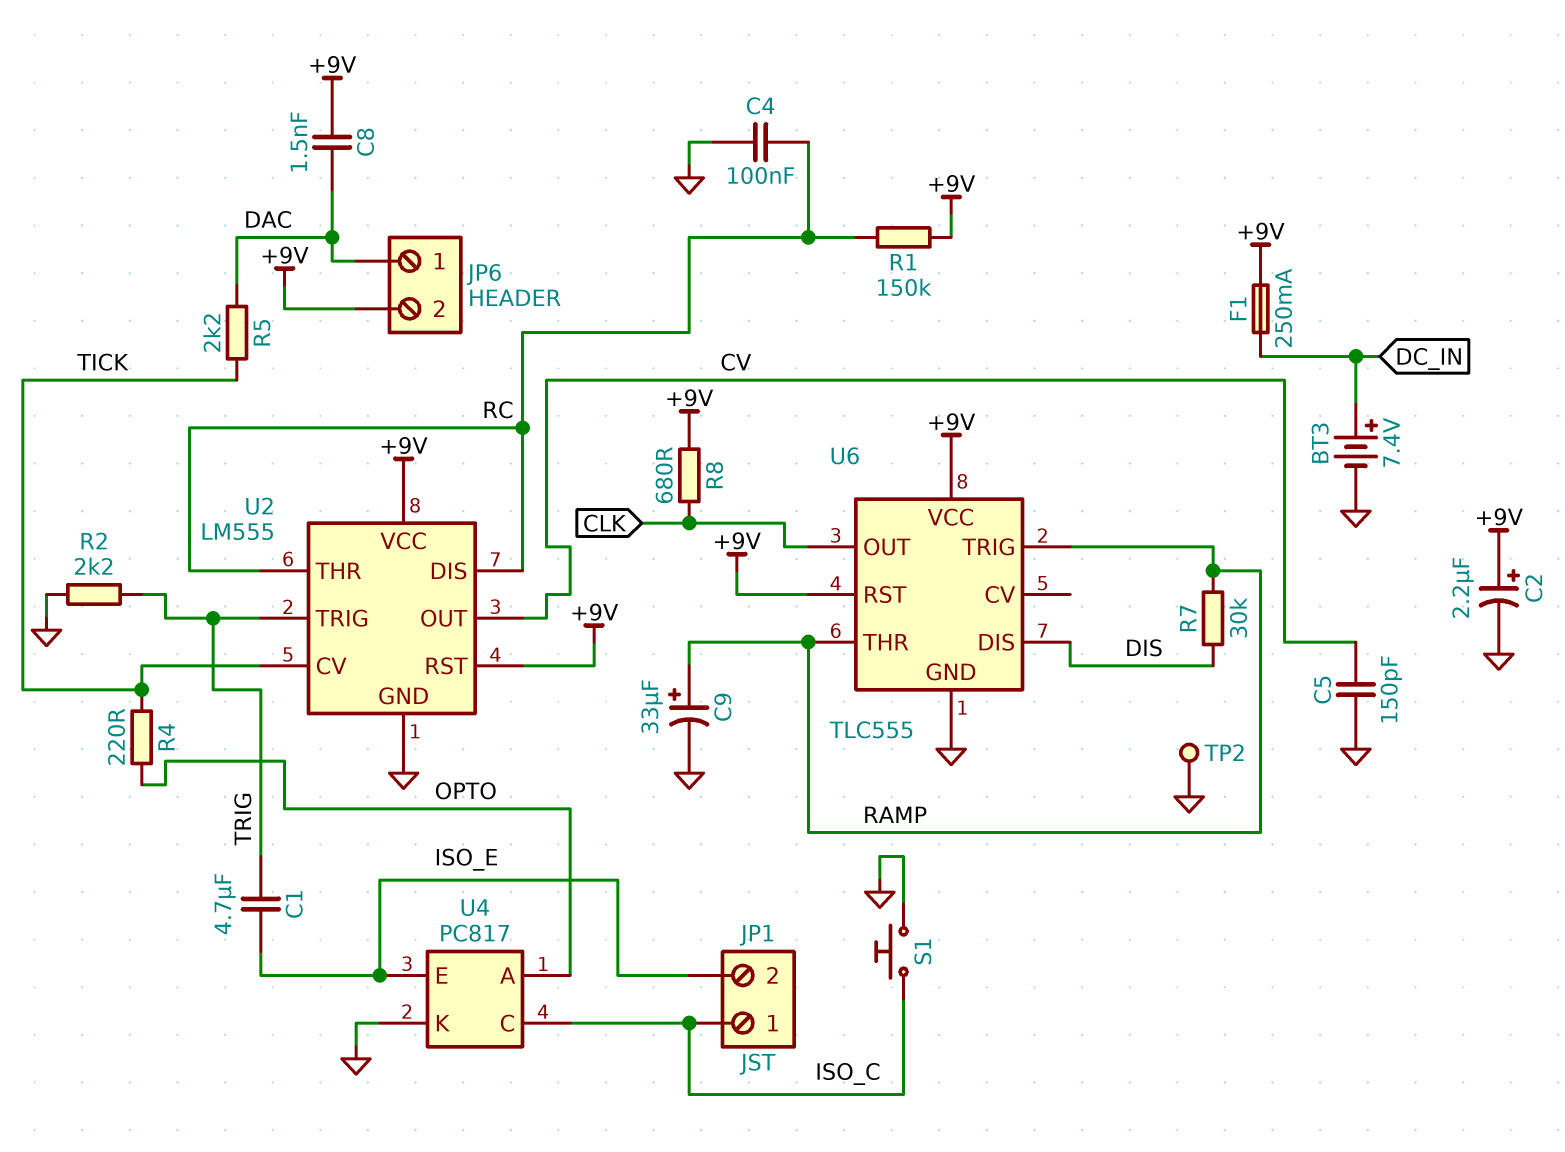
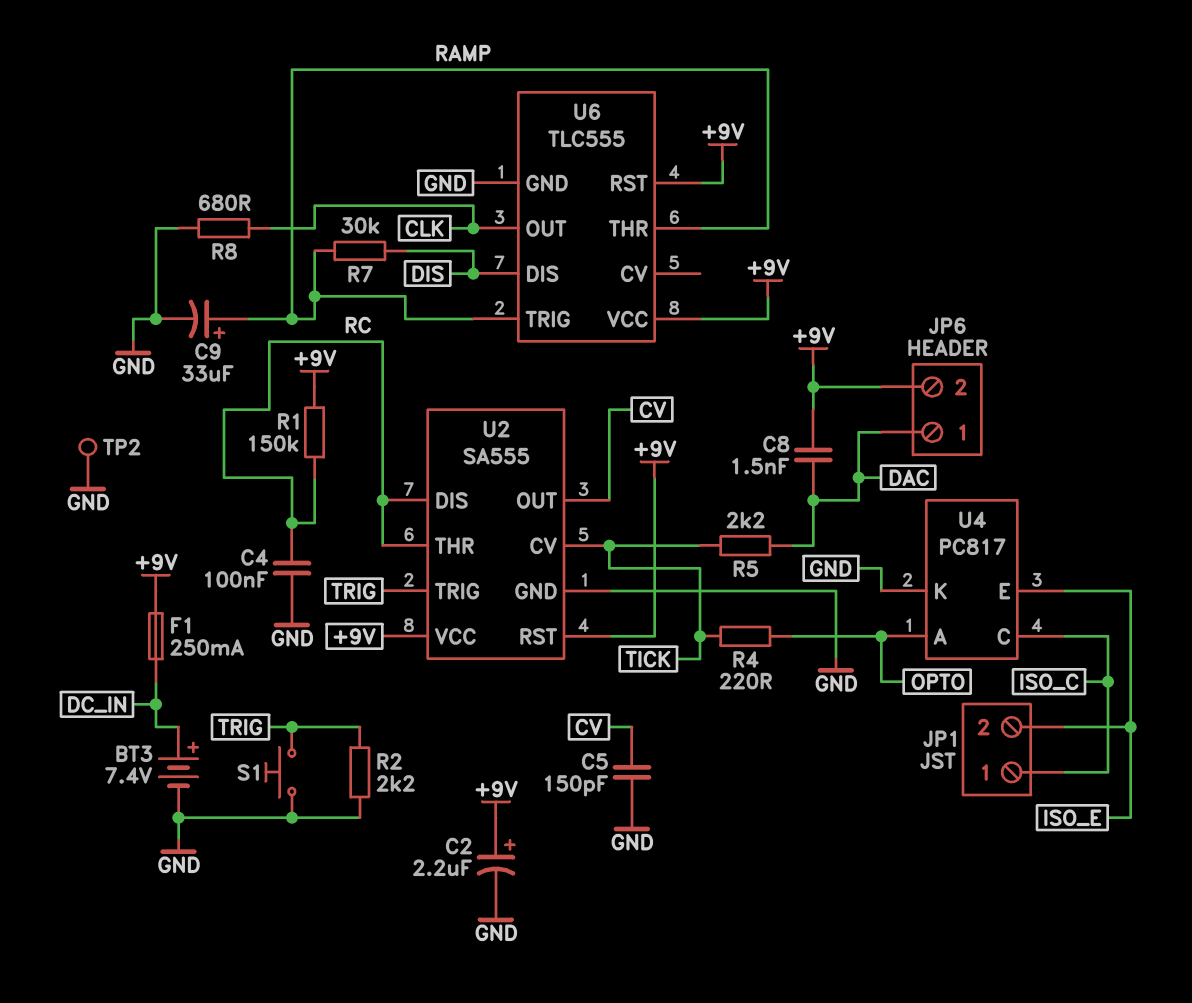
C1: 4.7uF (ISO_E, TRIG) -> none
R8: 680 (+9V, CLK) -> 680 (CLK, GND)
S1: button (GND, ISO_C) -> button (GND, TRIG)
U2: LM555 -> SA555

